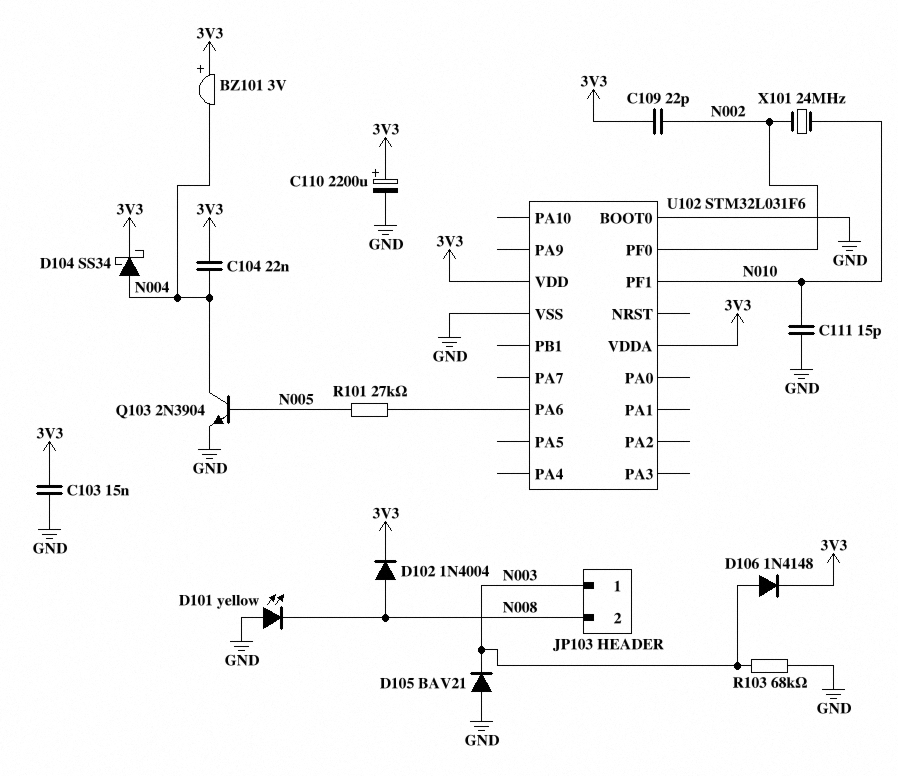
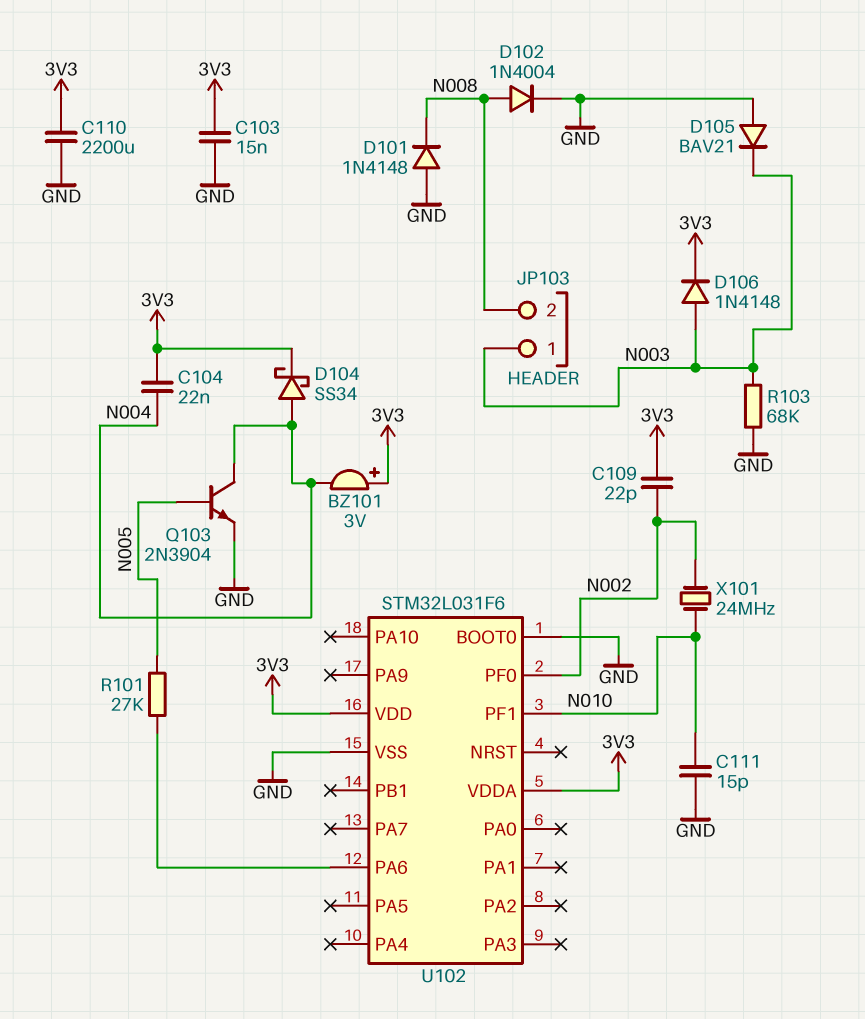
C110: 2200uF (plus 3V3, minus GND) -> 2200uF (3V3, GND)
D101: LED yellow (A GND, K N008) -> diode 1N4148 (A GND, K N008)
D102: diode 1N4004 (A N008, K 3V3) -> diode 1N4004 (A N008, K GND)

